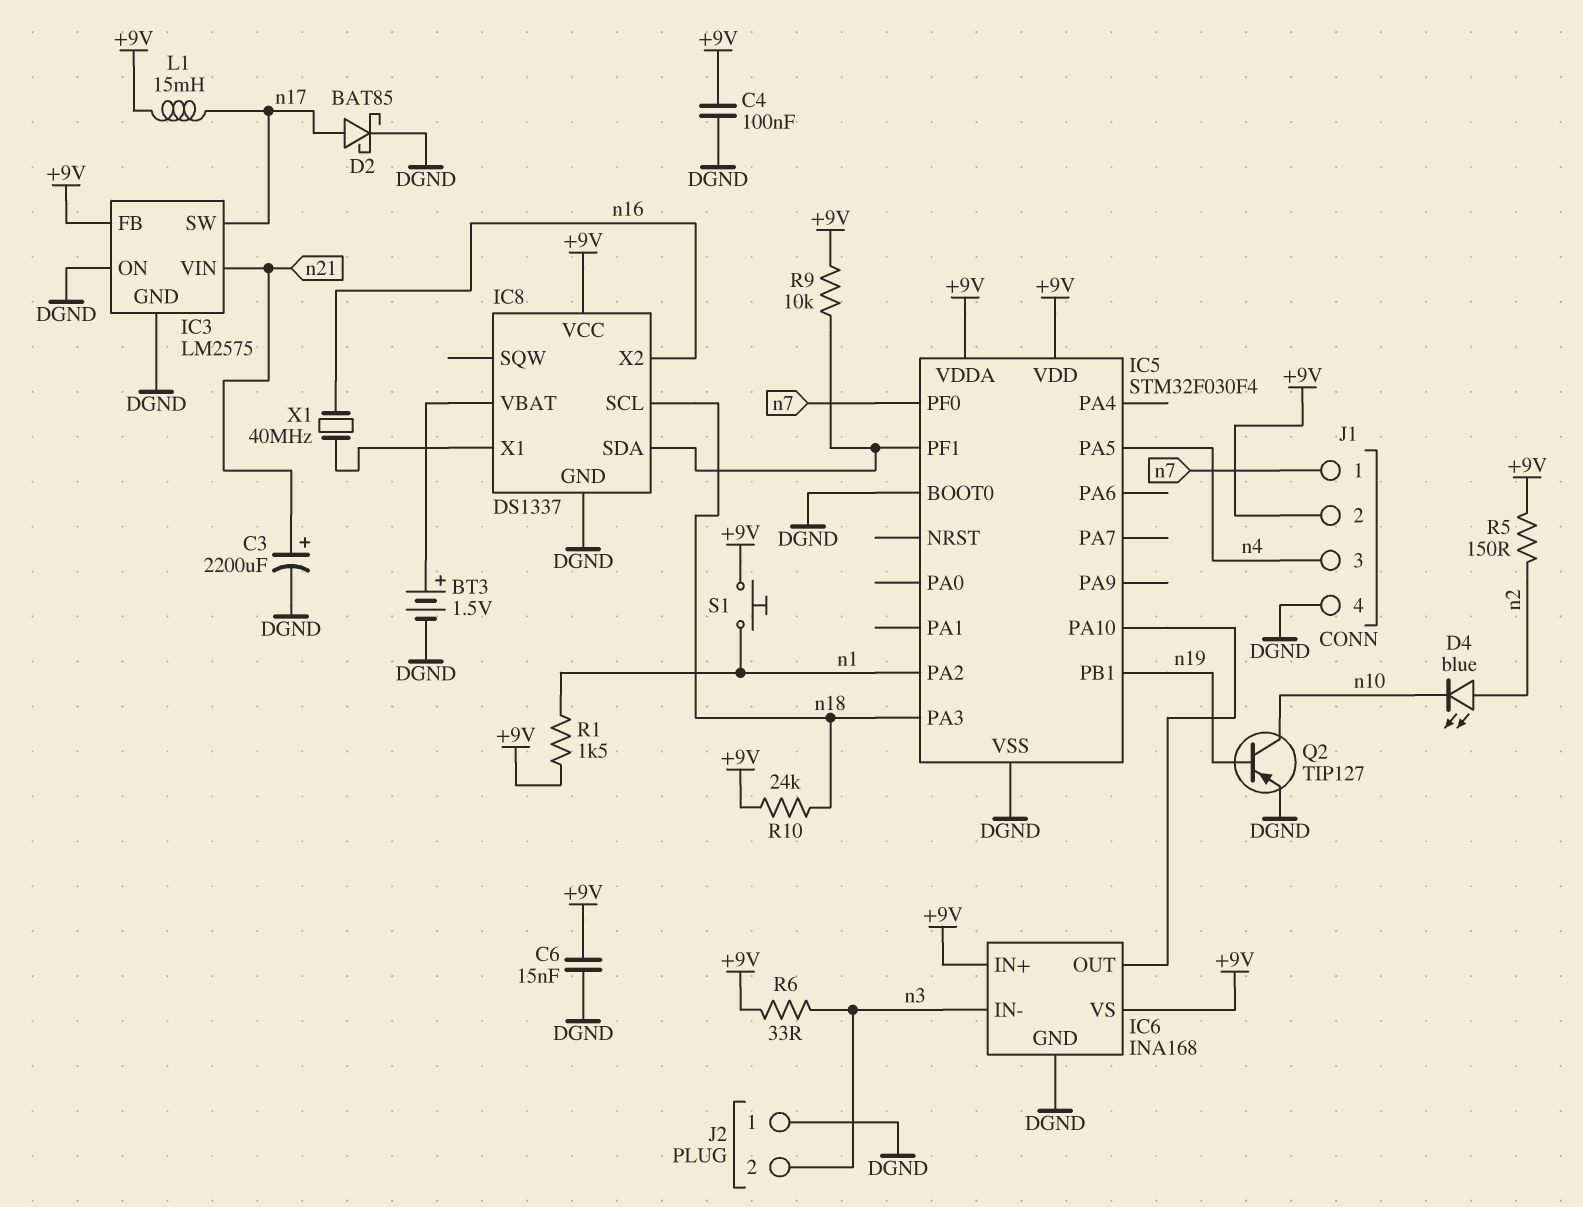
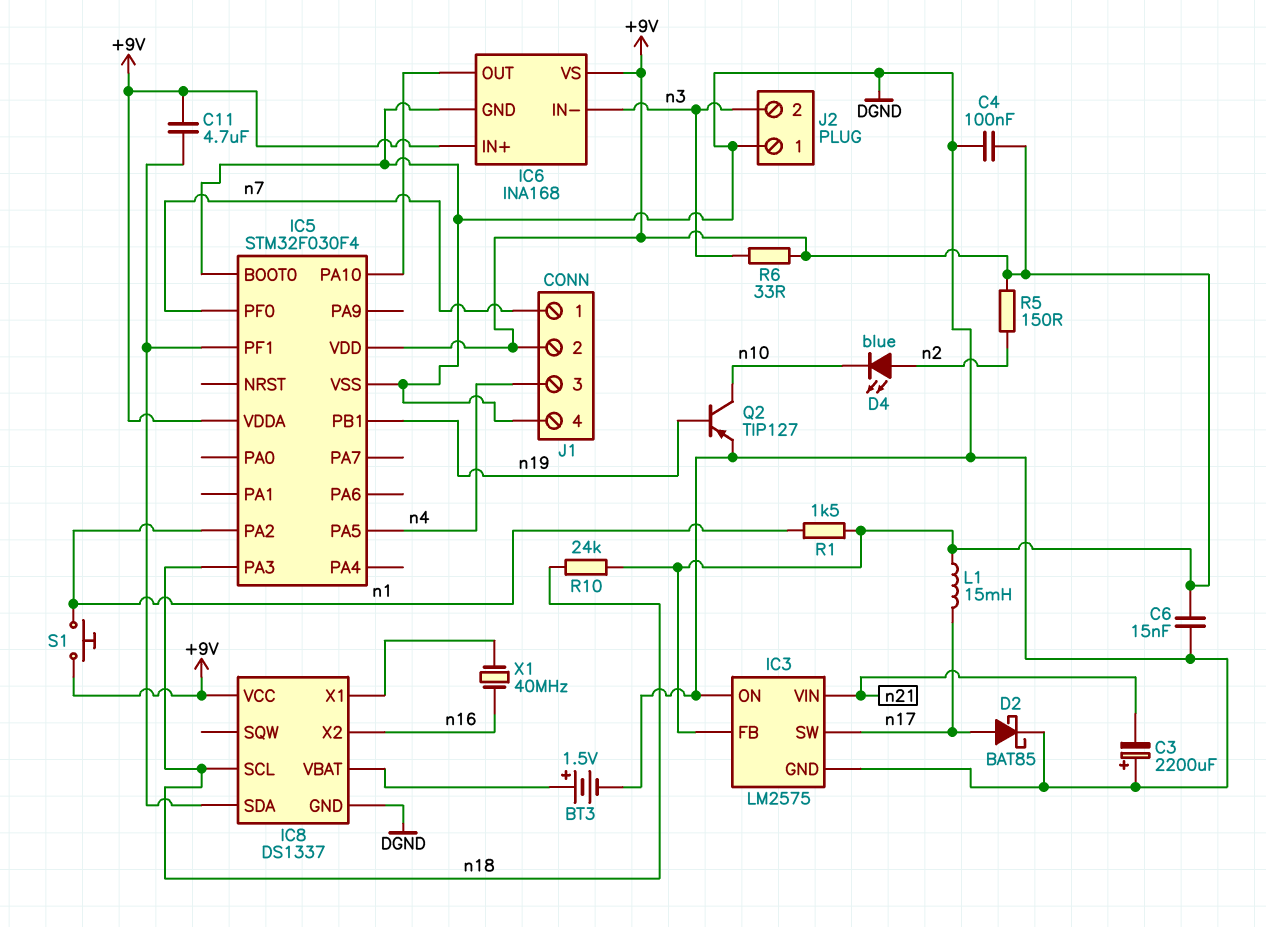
C3: 2200uF (plus n21, minus DGND) -> 2200uF (plus DGND, minus n21)
C11: none -> 4.7uF (+9V, IC5/PF1)
R9: 10k (+9V, IC5/PF1) -> none

